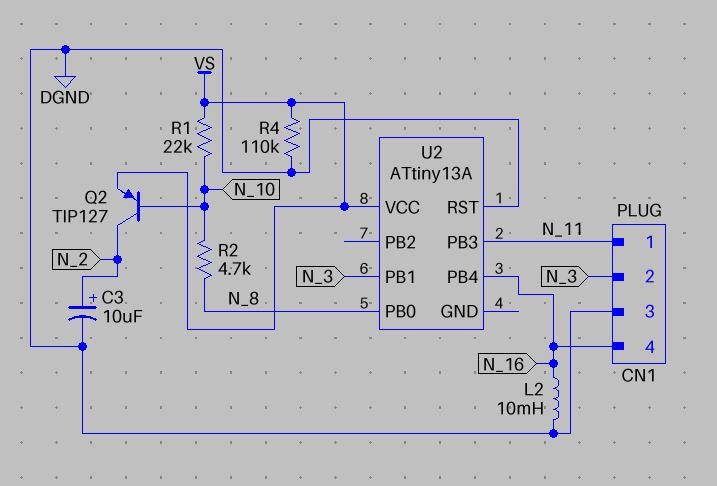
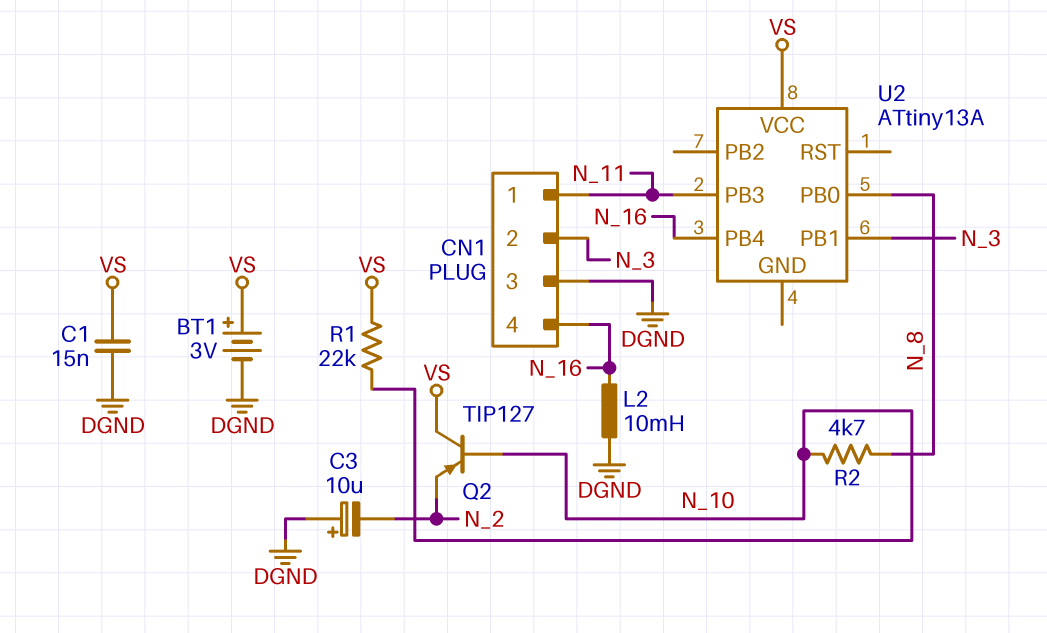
BT1: none -> 3V (plus VS, minus DGND)
C1: none -> 15nF (DGND, VS)
C3: 10uF (plus N_2, minus DGND) -> 10uF (plus DGND, minus N_2)
Q2: PNP TIP127 (B N_10, C N_2, E VS) -> PNP TIP127 (B N_10, C VS, E N_2)
R4: 110k (DGND, VS) -> none
U2 pin RST: DGND -> none

